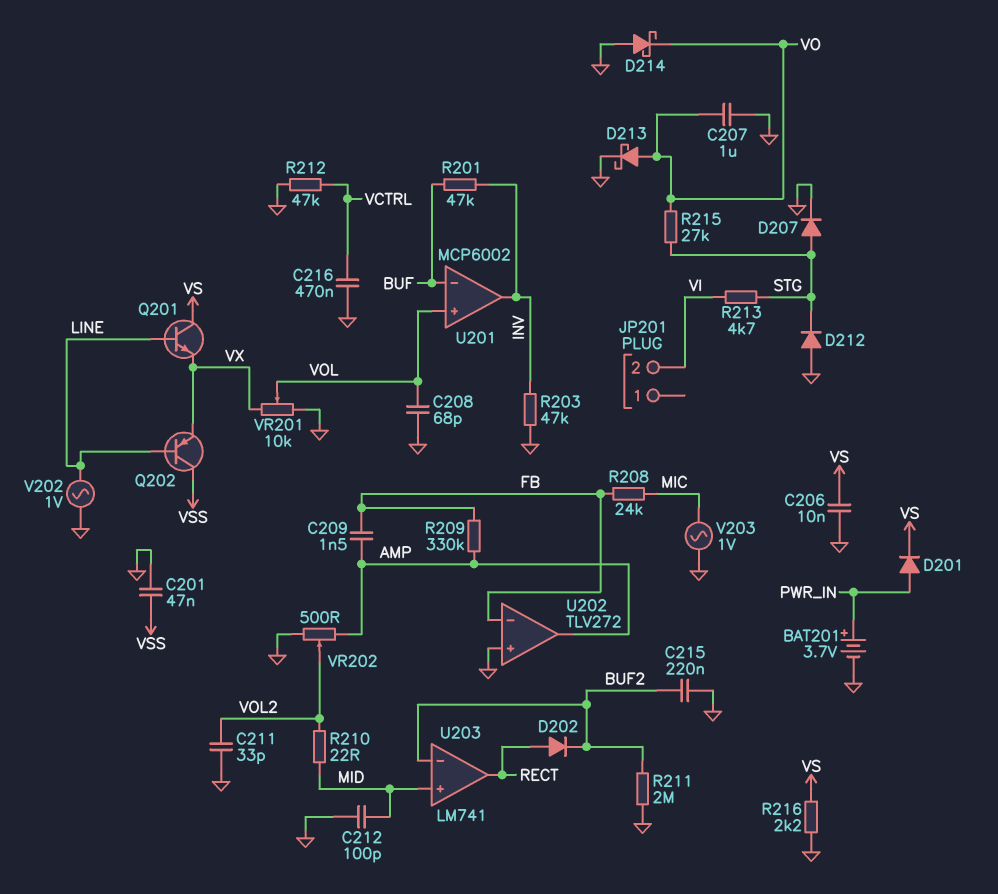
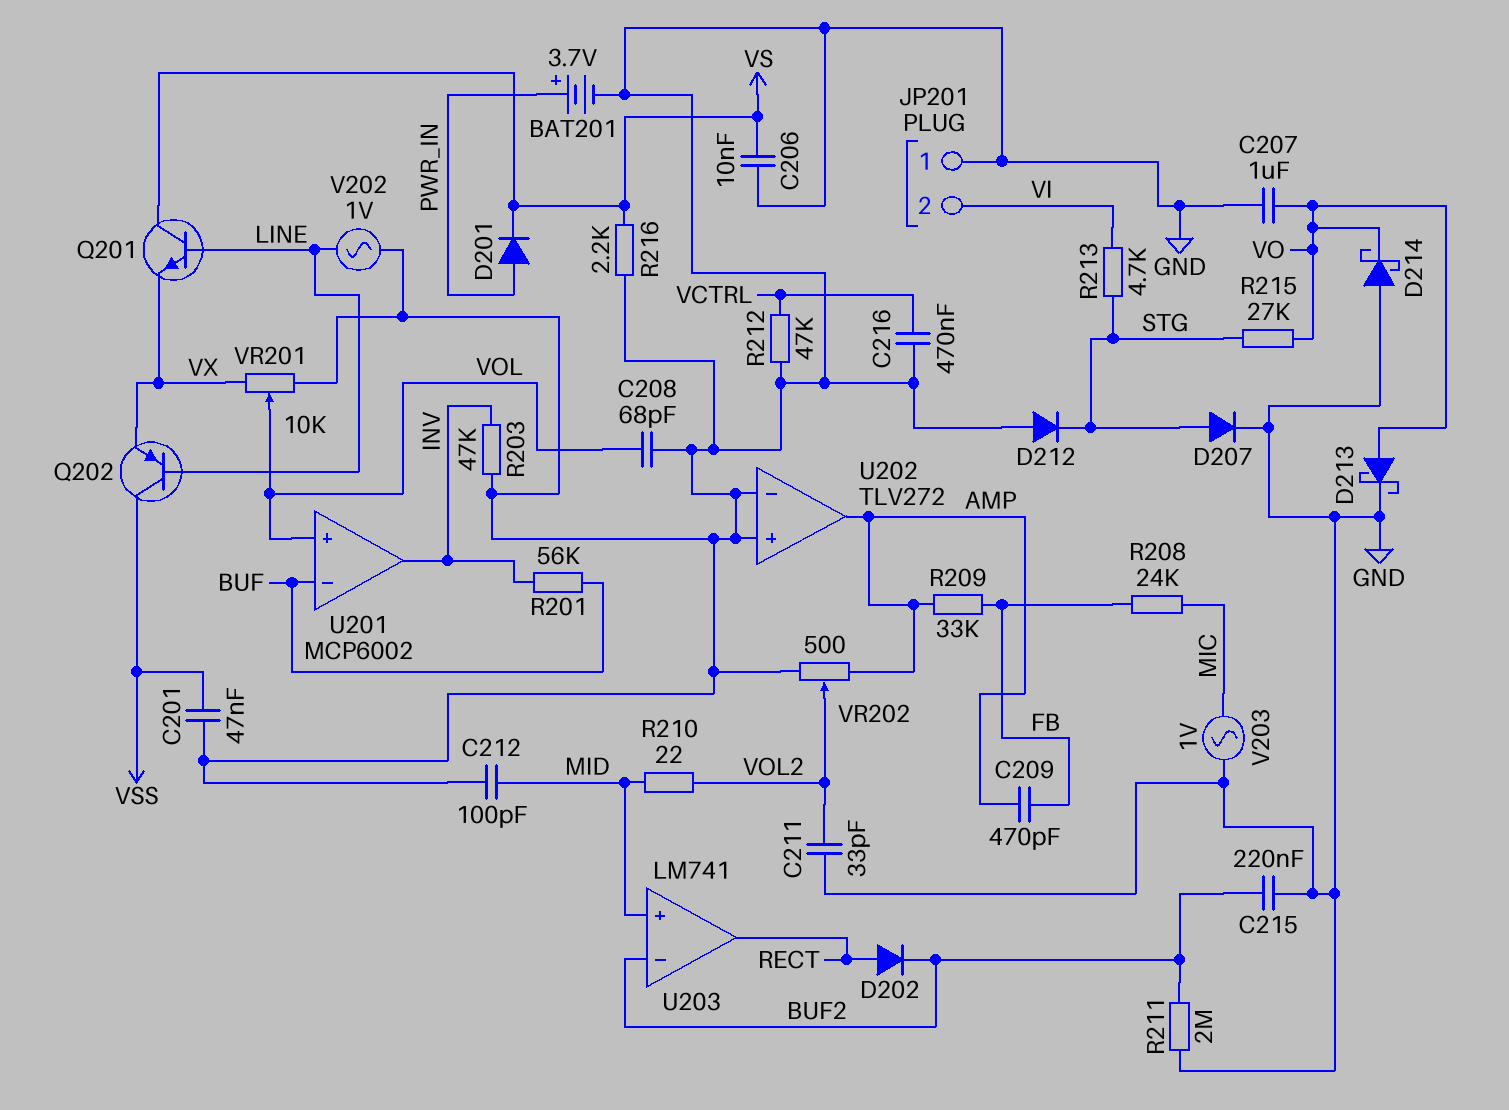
C209: 1.5nF (AMP, FB) -> 470pF (AMP, FB)
JP201 pin 1: none -> GND
R201: 47k (BUF, INV) -> 56k (BUF, INV)
R209: 330k (AMP, FB) -> 33k (AMP, FB)
U202 pin in-: FB -> GND

